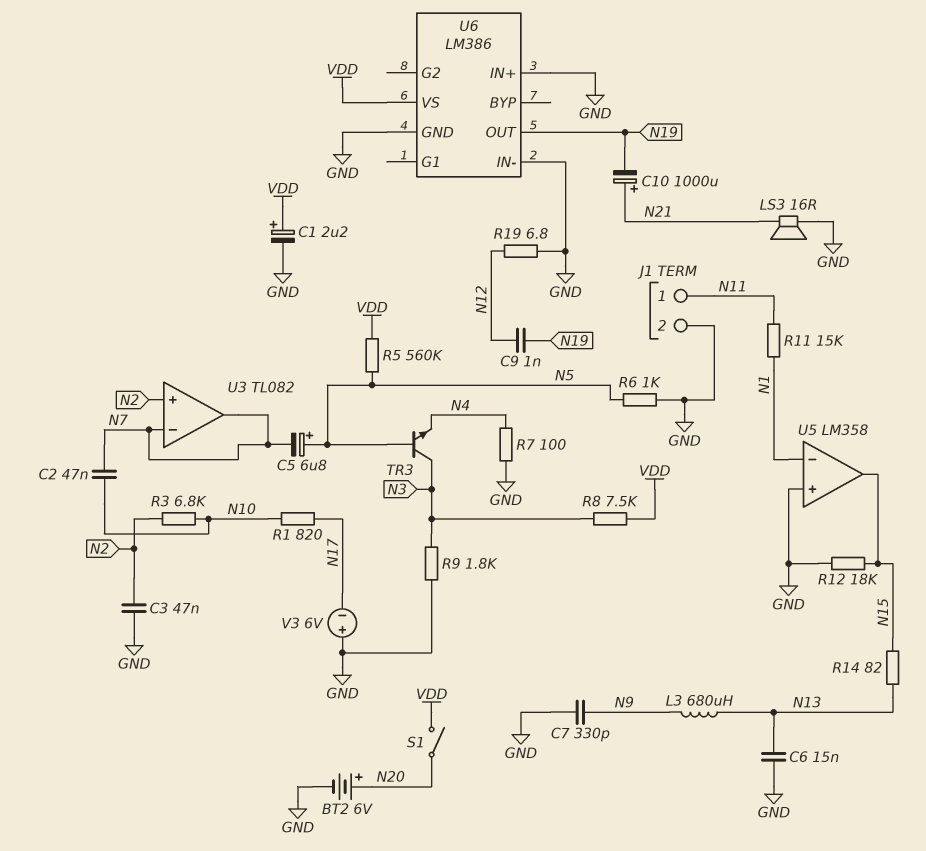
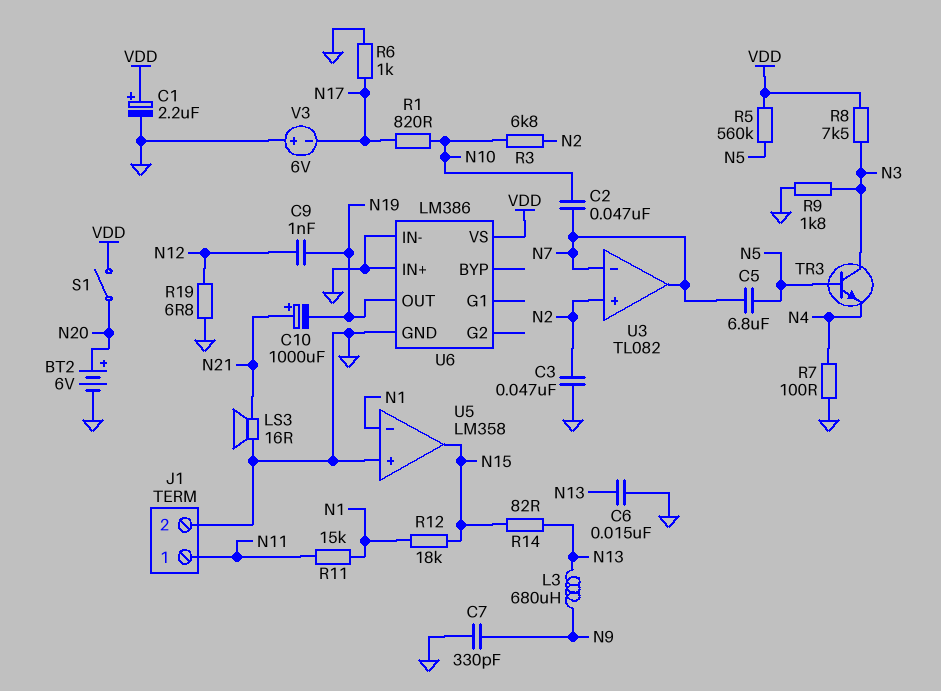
C5: 6.8uF (plus N5, minus N7) -> 6.8uF (N5, N7)
R6: 1k (GND, N5) -> 1k (GND, N17)
R12: 18k (GND, N15) -> 18k (N1, N15)

